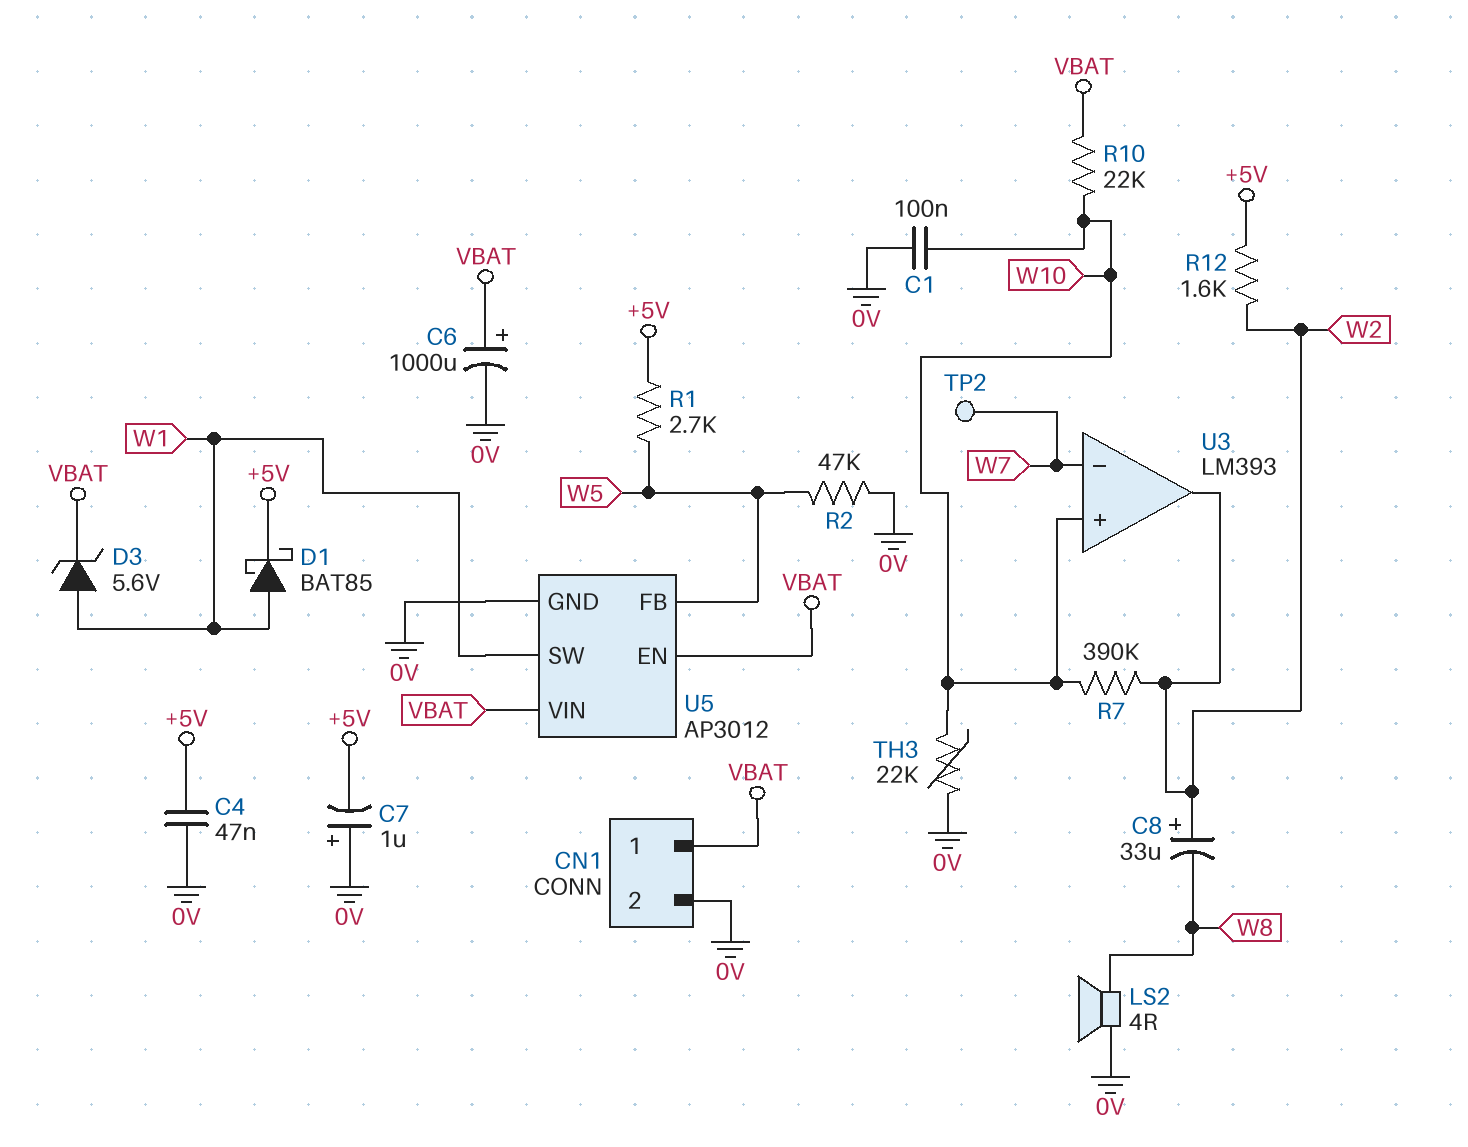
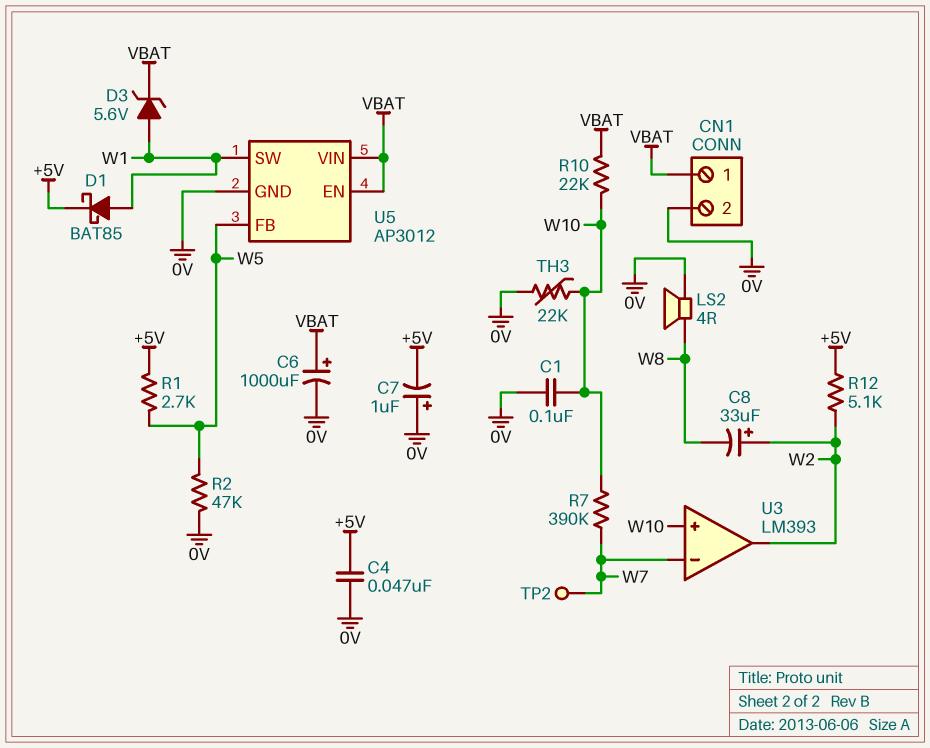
R7: 390k (W2, W10) -> 390k (W7, W10)
R12: 1.6k (+5V, W2) -> 5.1k (+5V, W2)

